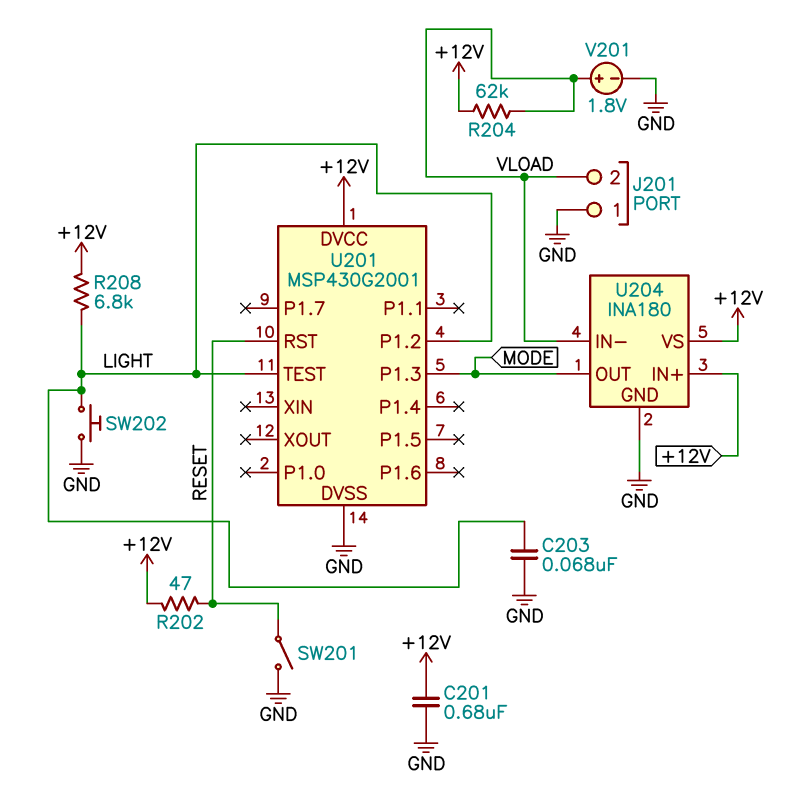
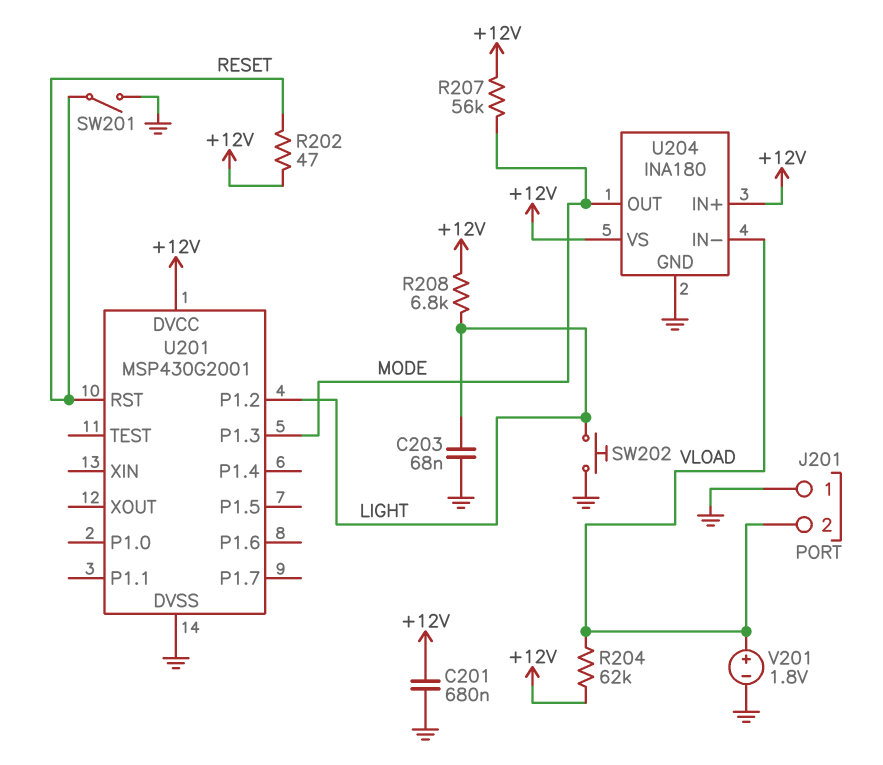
R207: none -> 56k (+12V, MODE)
U201 pin TEST: LIGHT -> none

